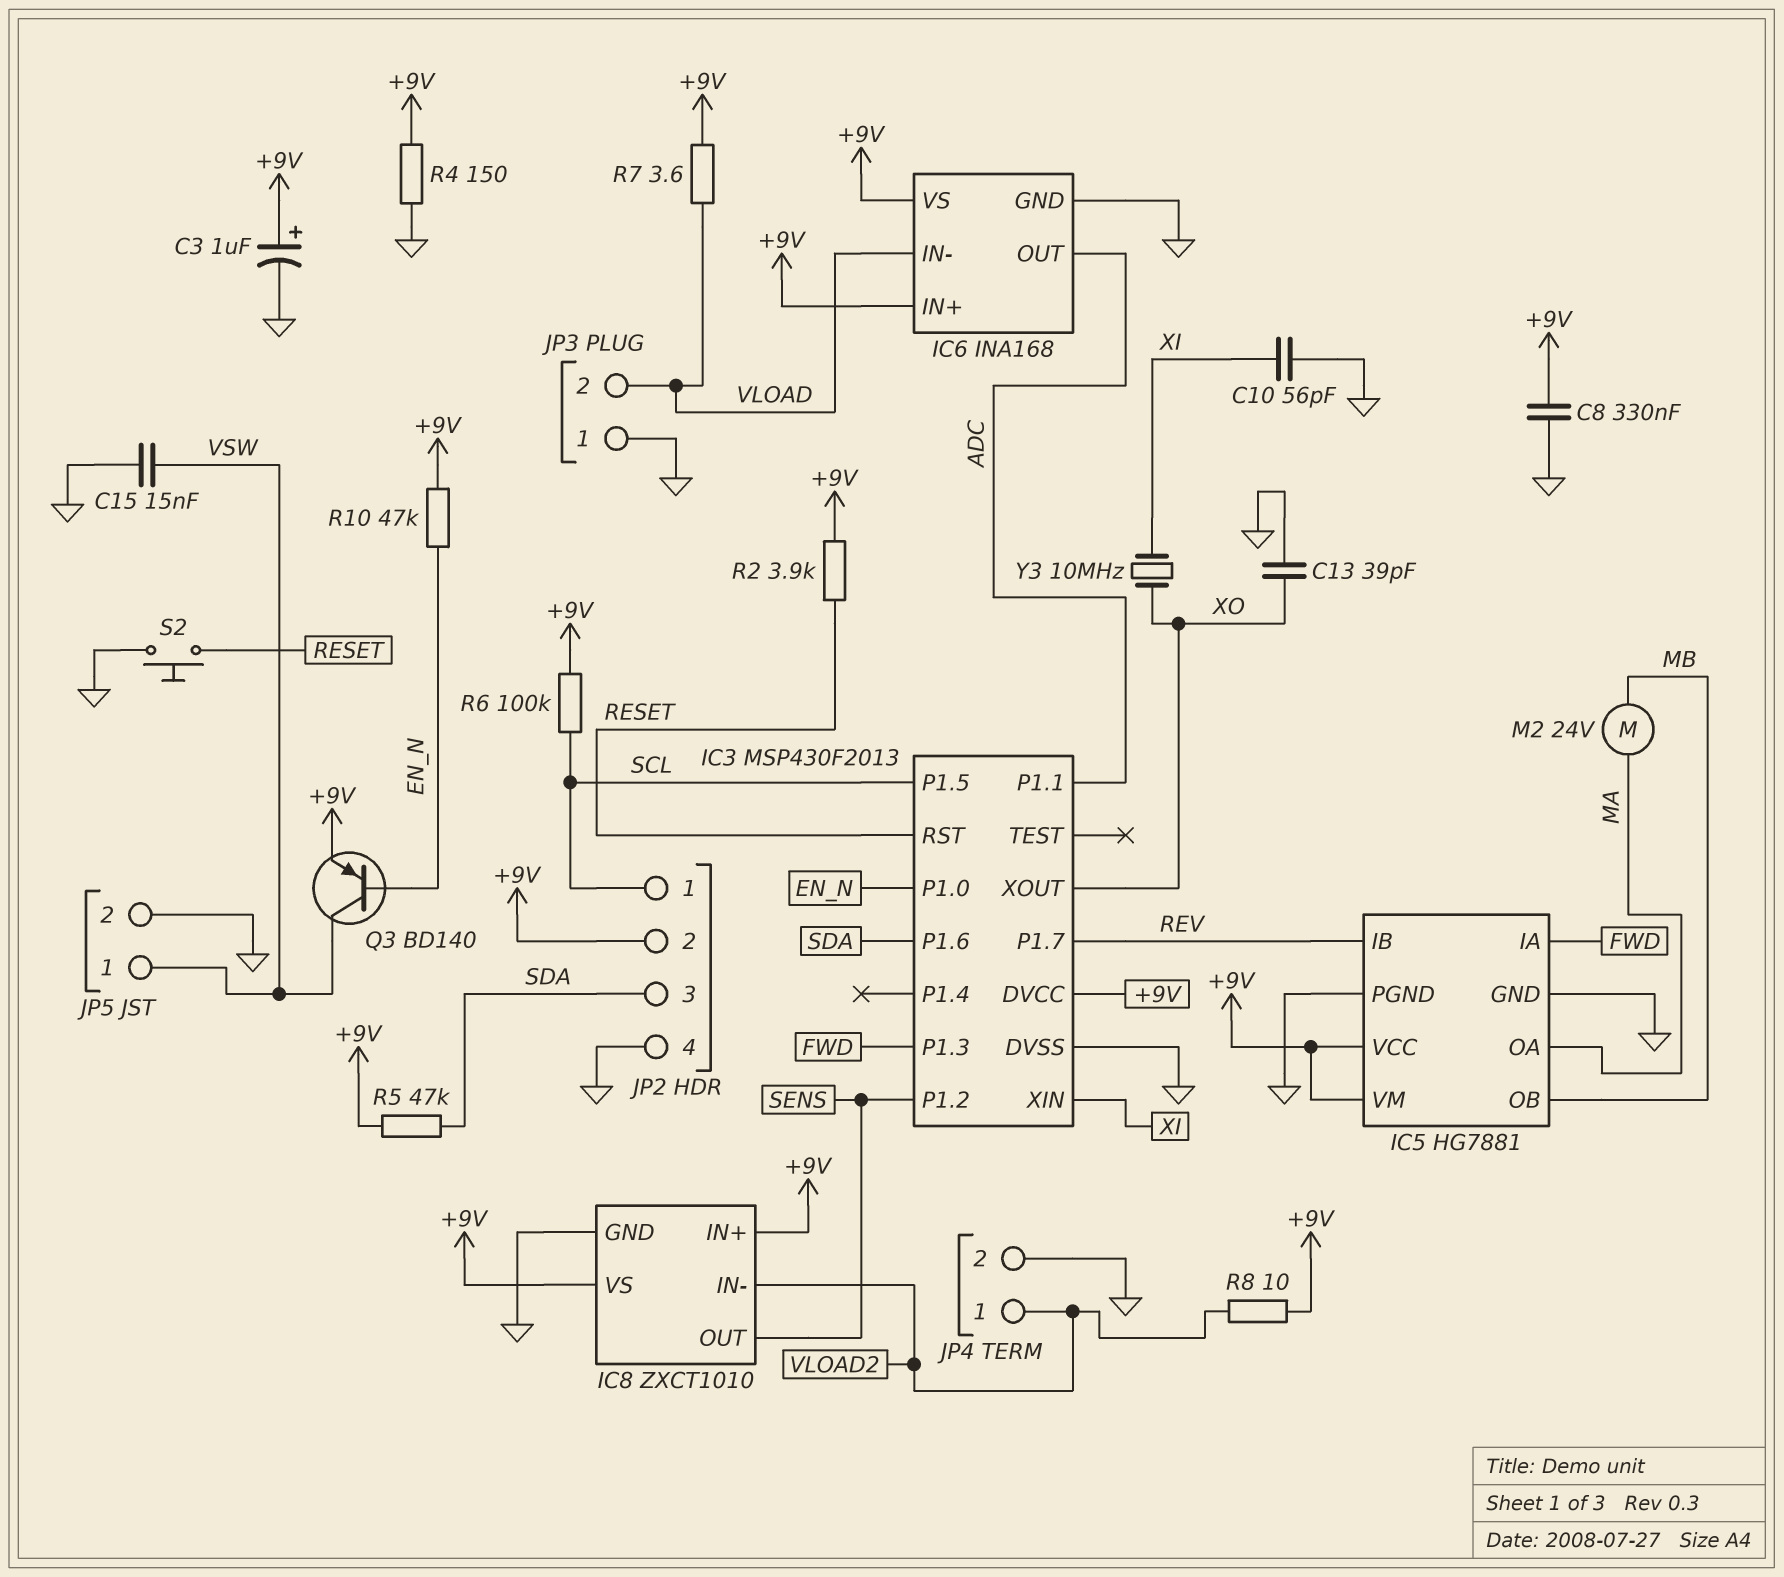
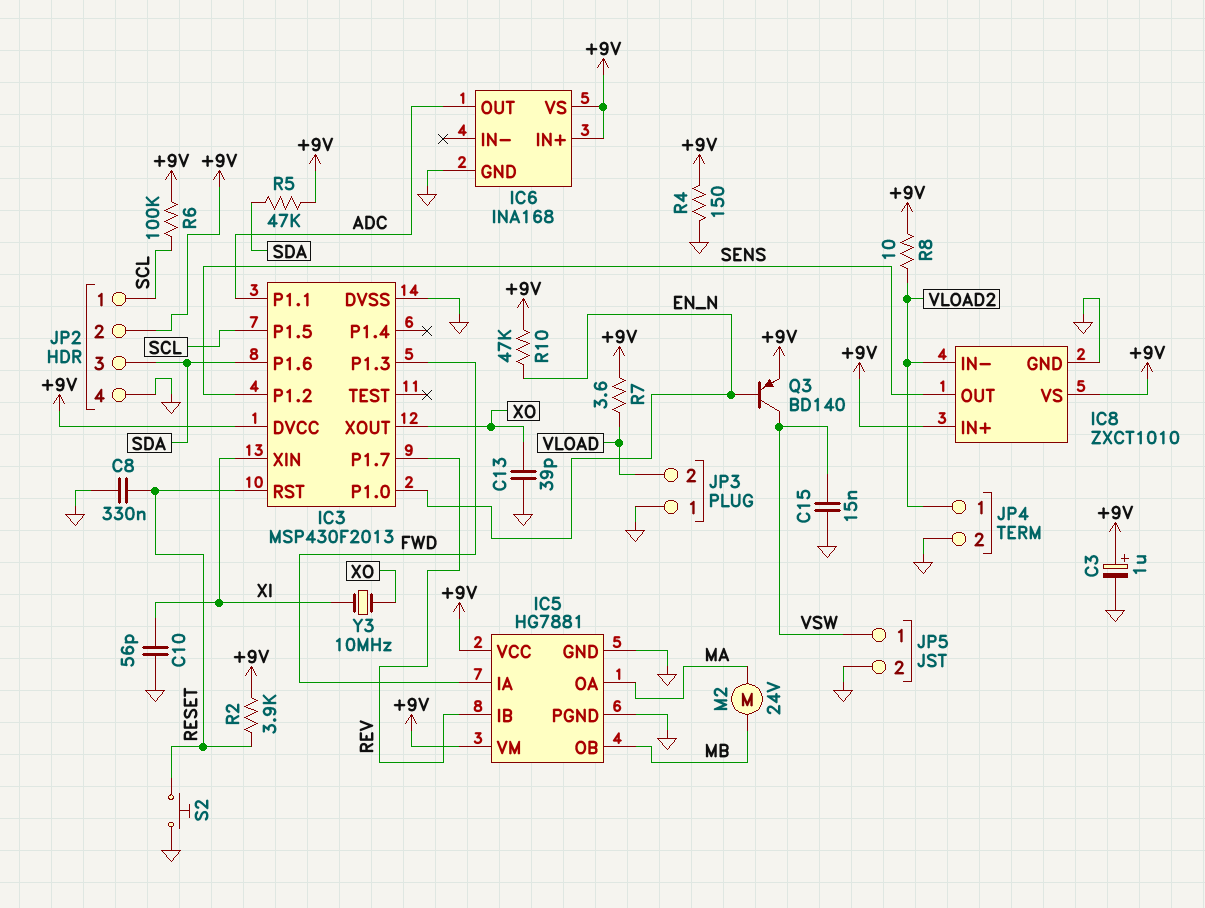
C8: 330nF (+9V, GND) -> 330nF (GND, RESET)
IC6 pin IN-: VLOAD -> none

